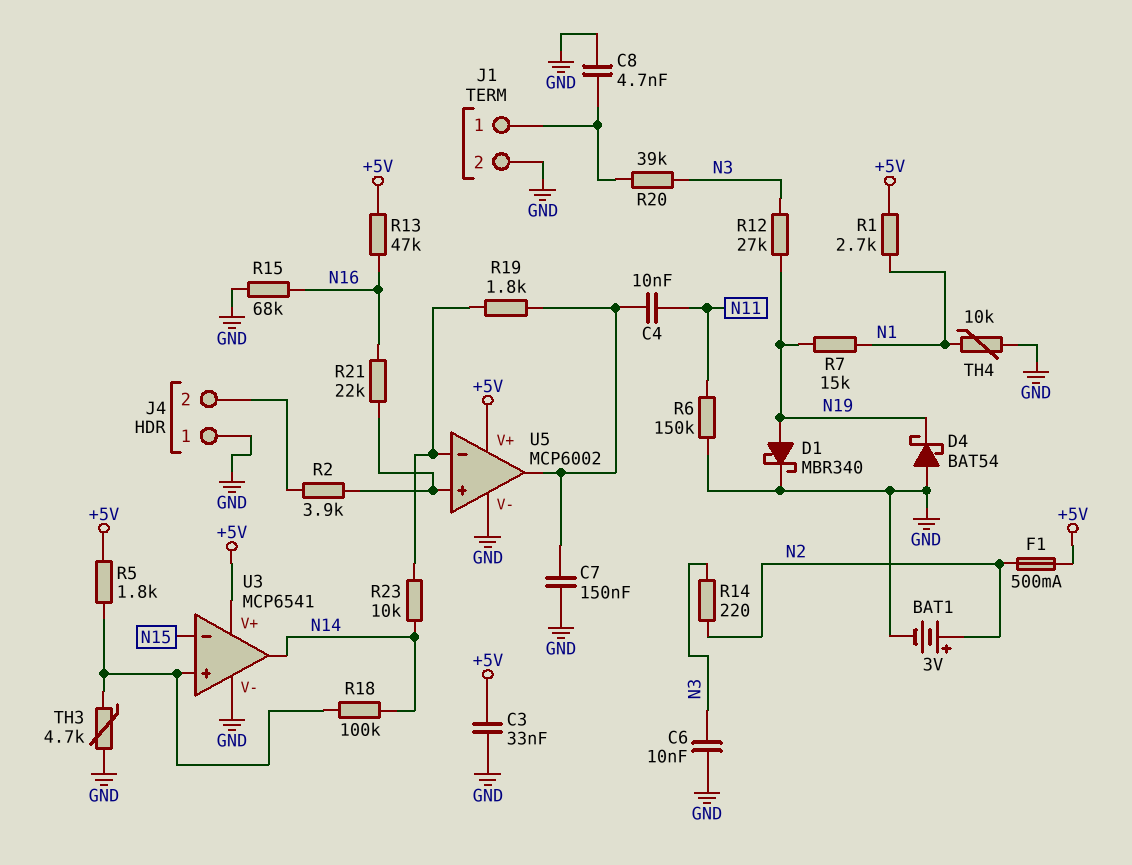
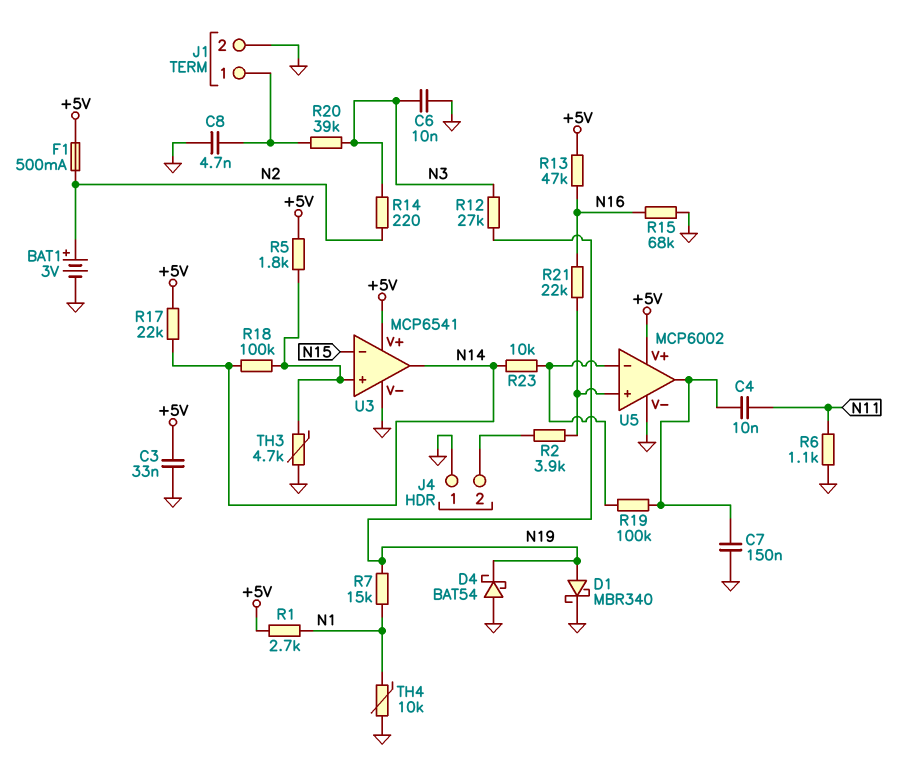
R6: 150k (GND, N11) -> 1.1k (GND, N11)
R17: none -> 22k (+5V, N14)
R19: 1.8k (U5/in-, U5/out) -> 100k (U5/in-, U5/out)

